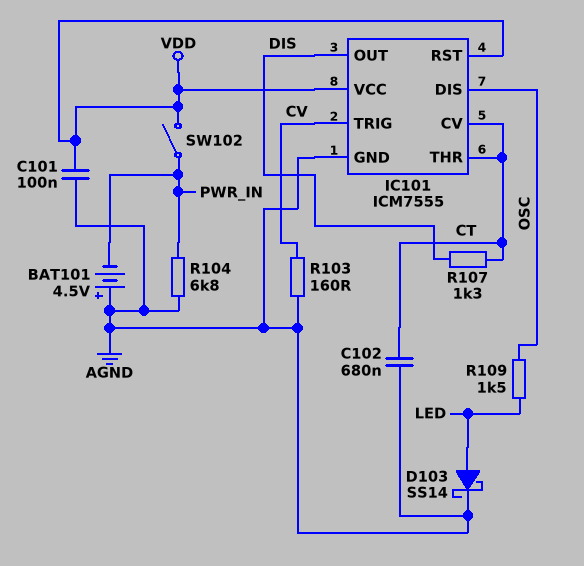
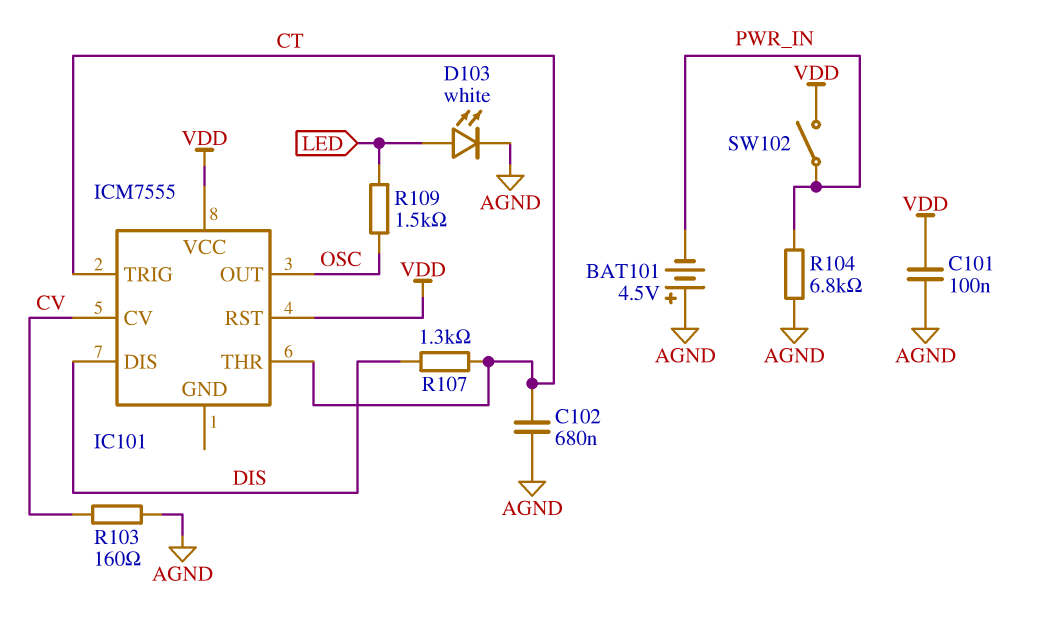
D103: schottky SS14 (A LED, K AGND) -> LED white (A LED, K AGND)
IC101 pin CV: CT -> CV
IC101 pin DIS: OSC -> DIS
IC101 pin GND: AGND -> none
IC101 pin OUT: DIS -> OSC
IC101 pin TRIG: CV -> CT

